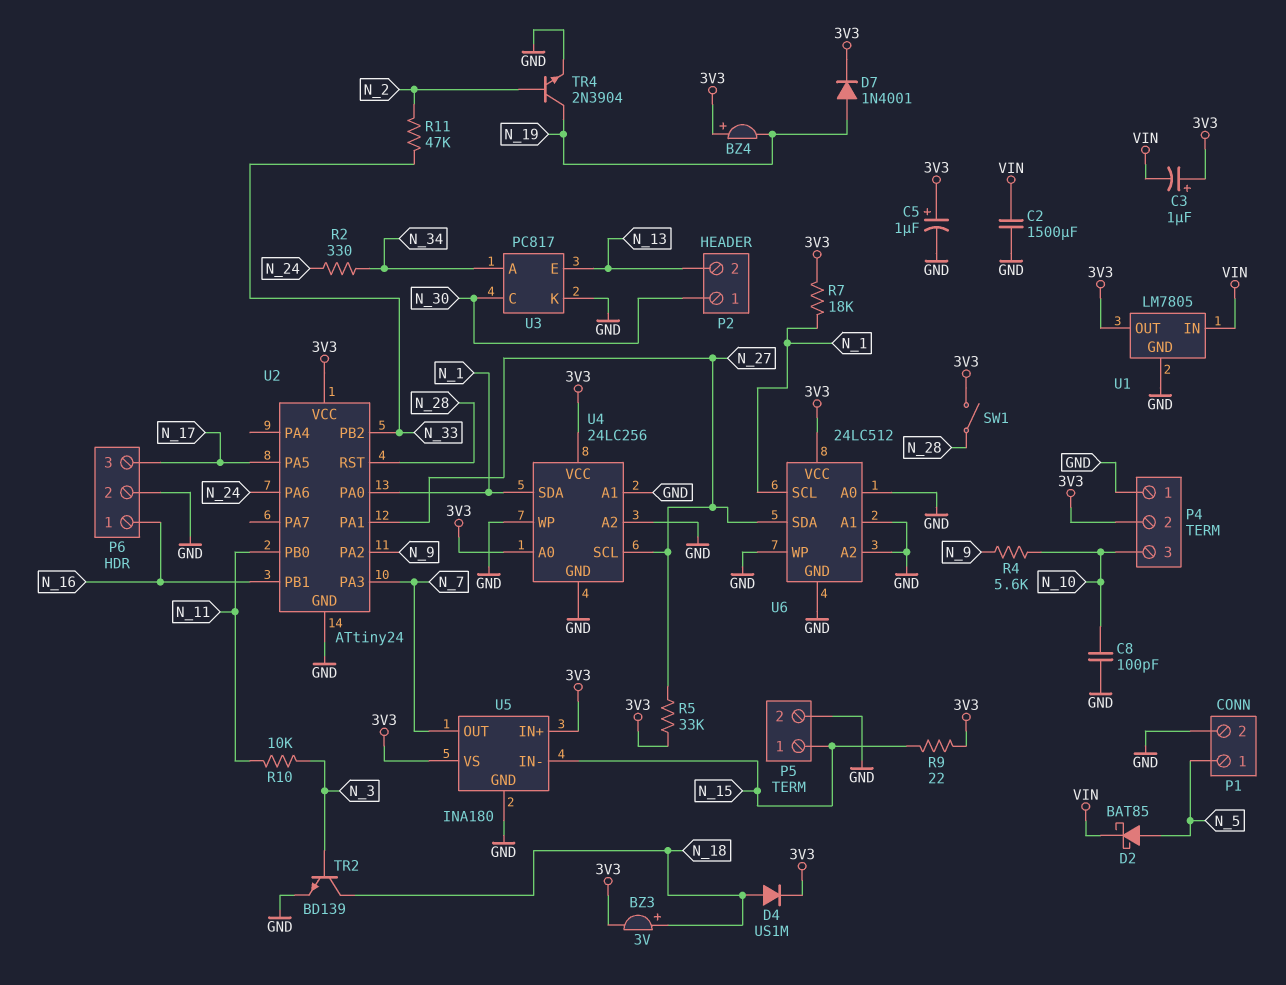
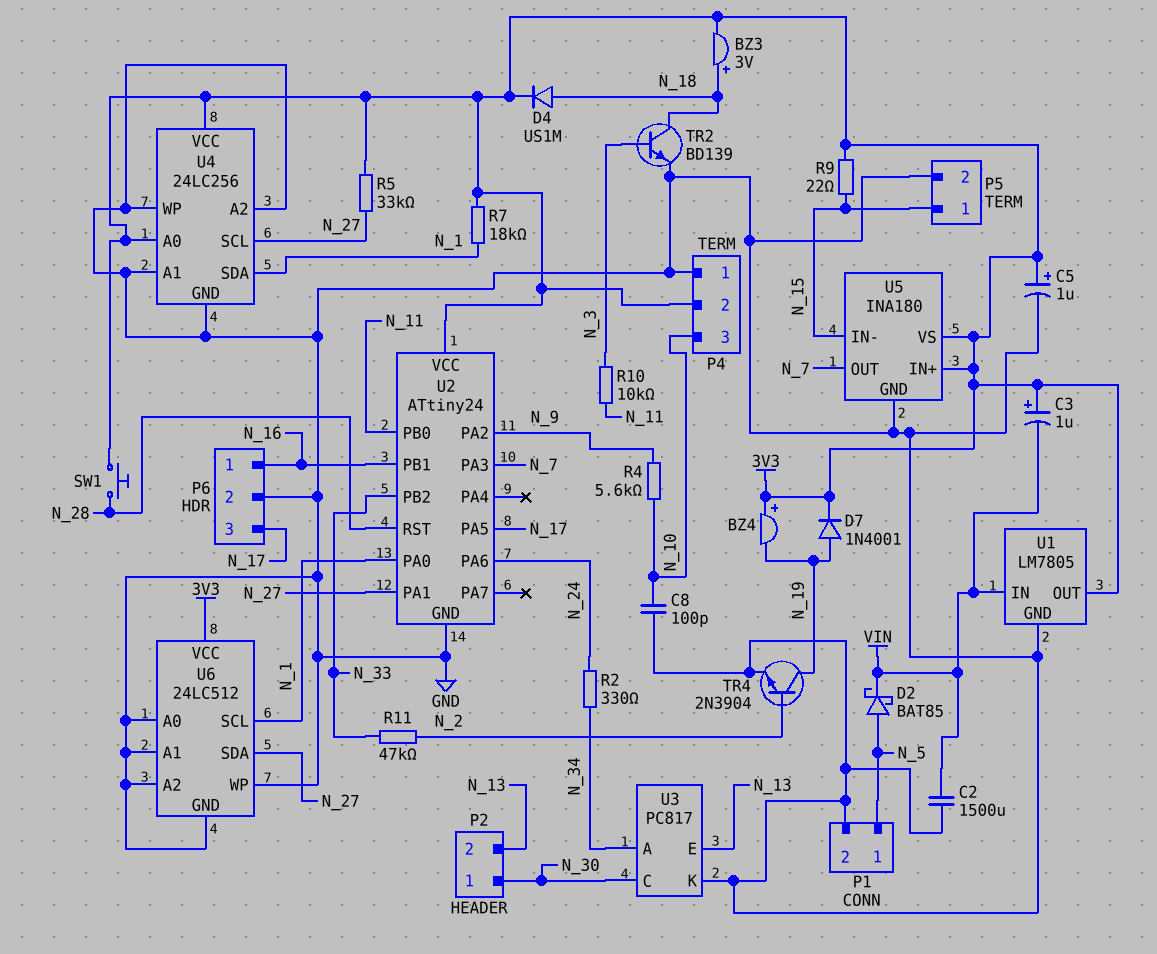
SW1: switch (3V3, N_28) -> button (3V3, N_28)

